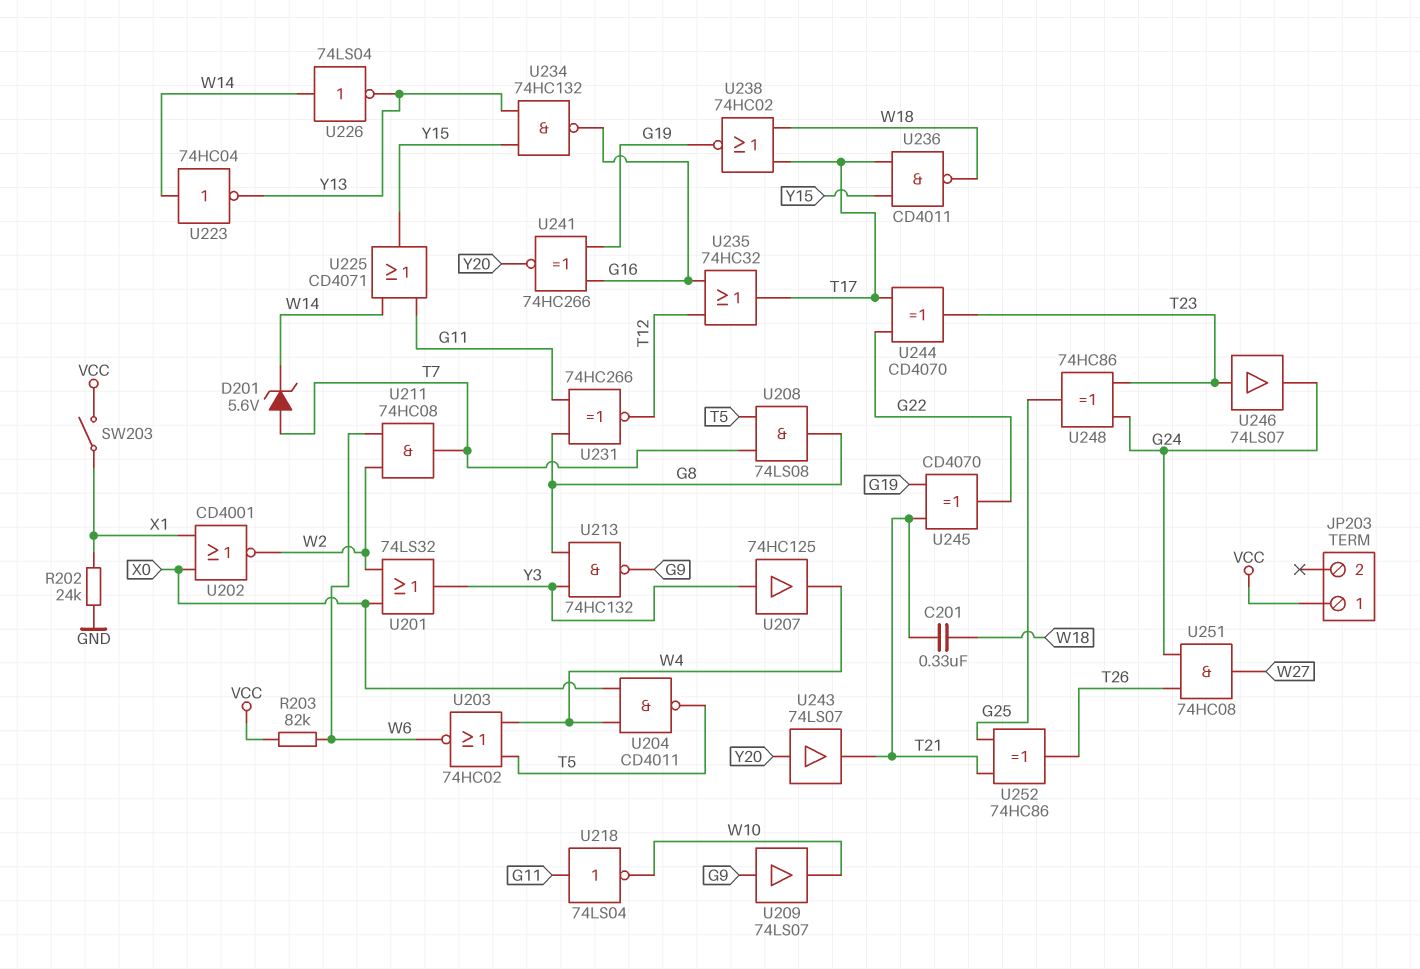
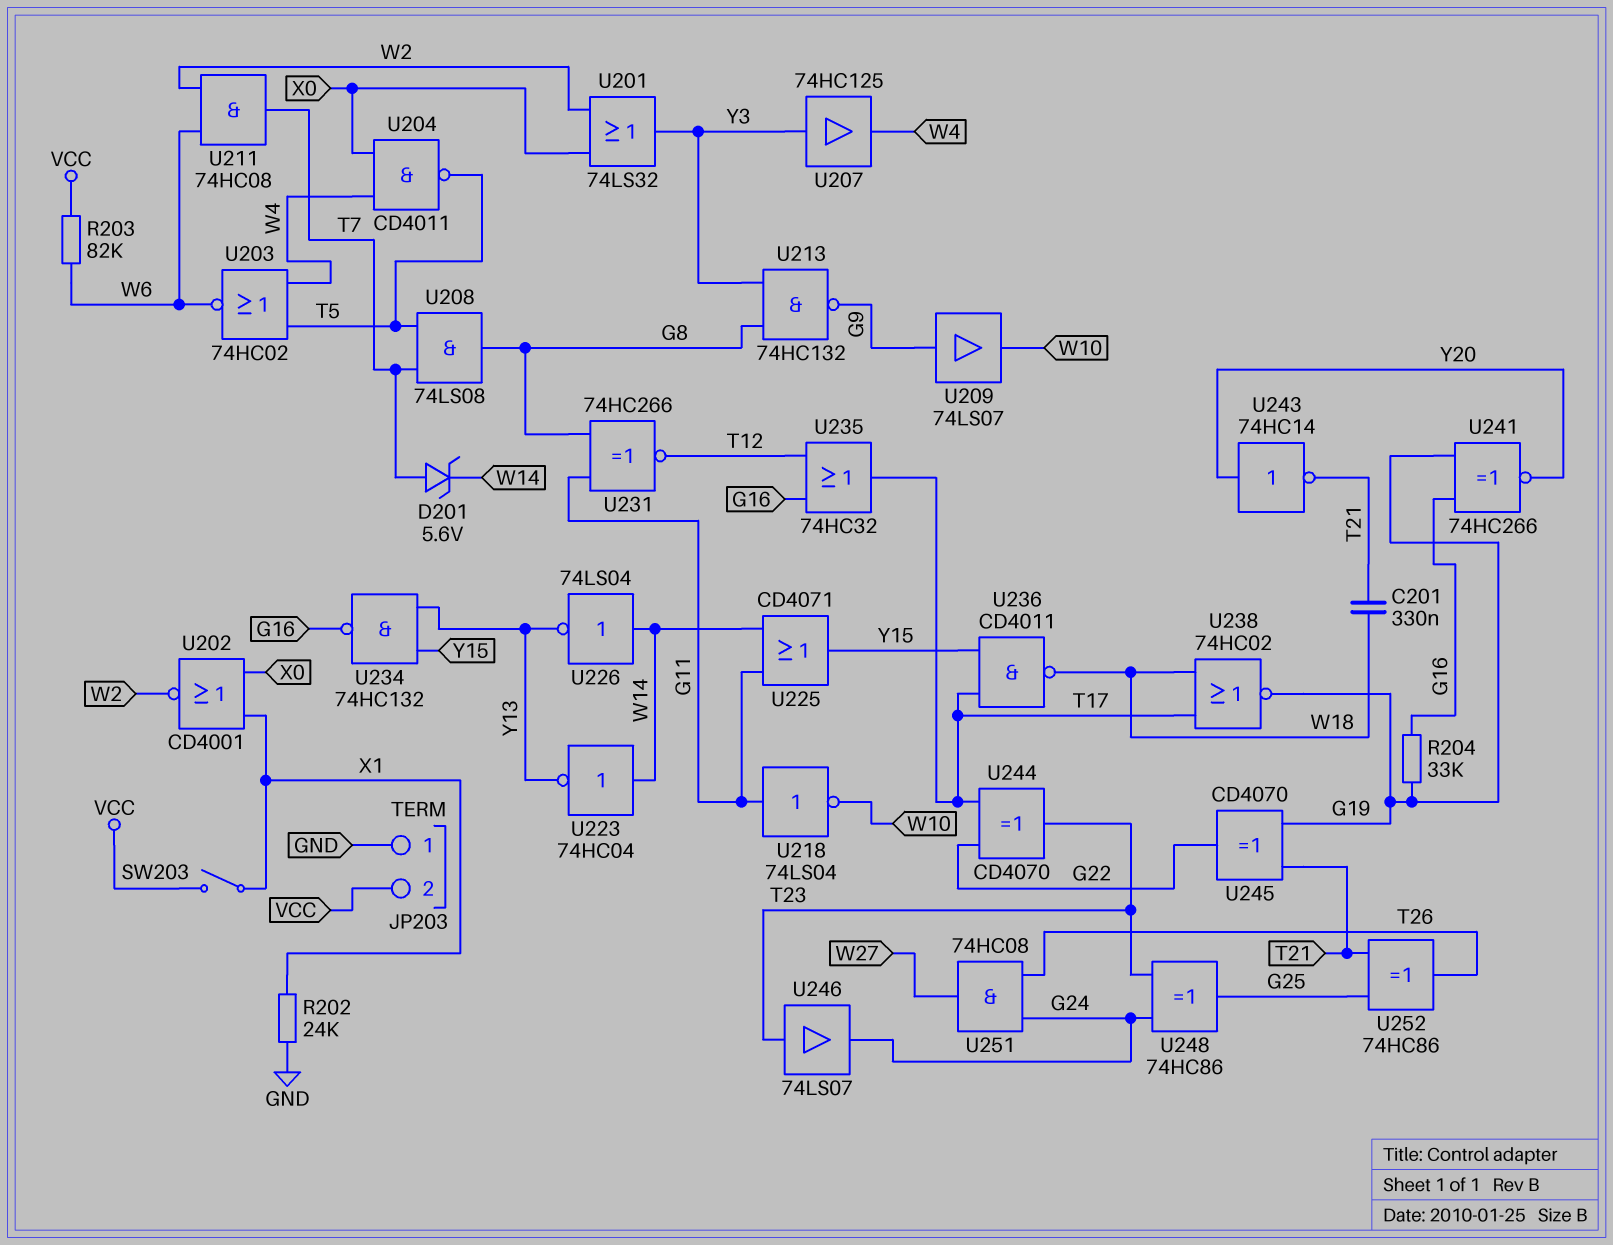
JP203 pin 1: VCC -> GND
JP203 pin 2: none -> VCC
R204: none -> 33k (G16, G19)
U243: buffer 74LS07 (in Y20, out T21) -> NOT 74HC14 (in Y20, out T21)

